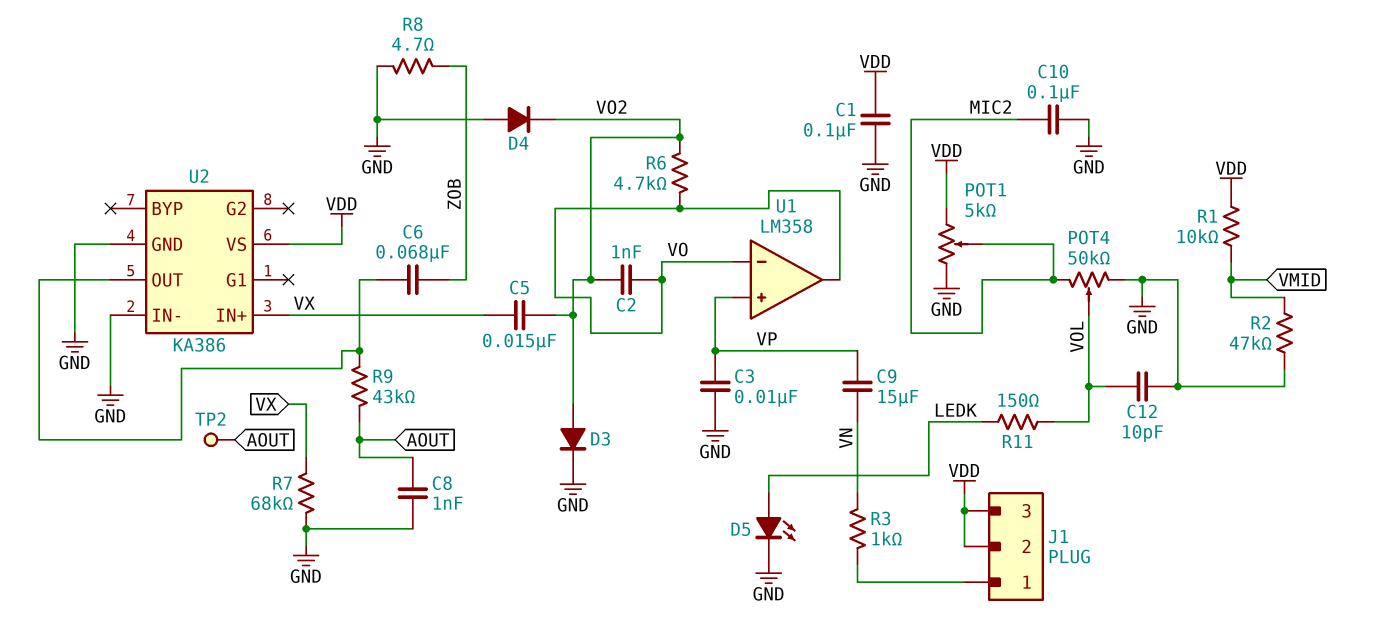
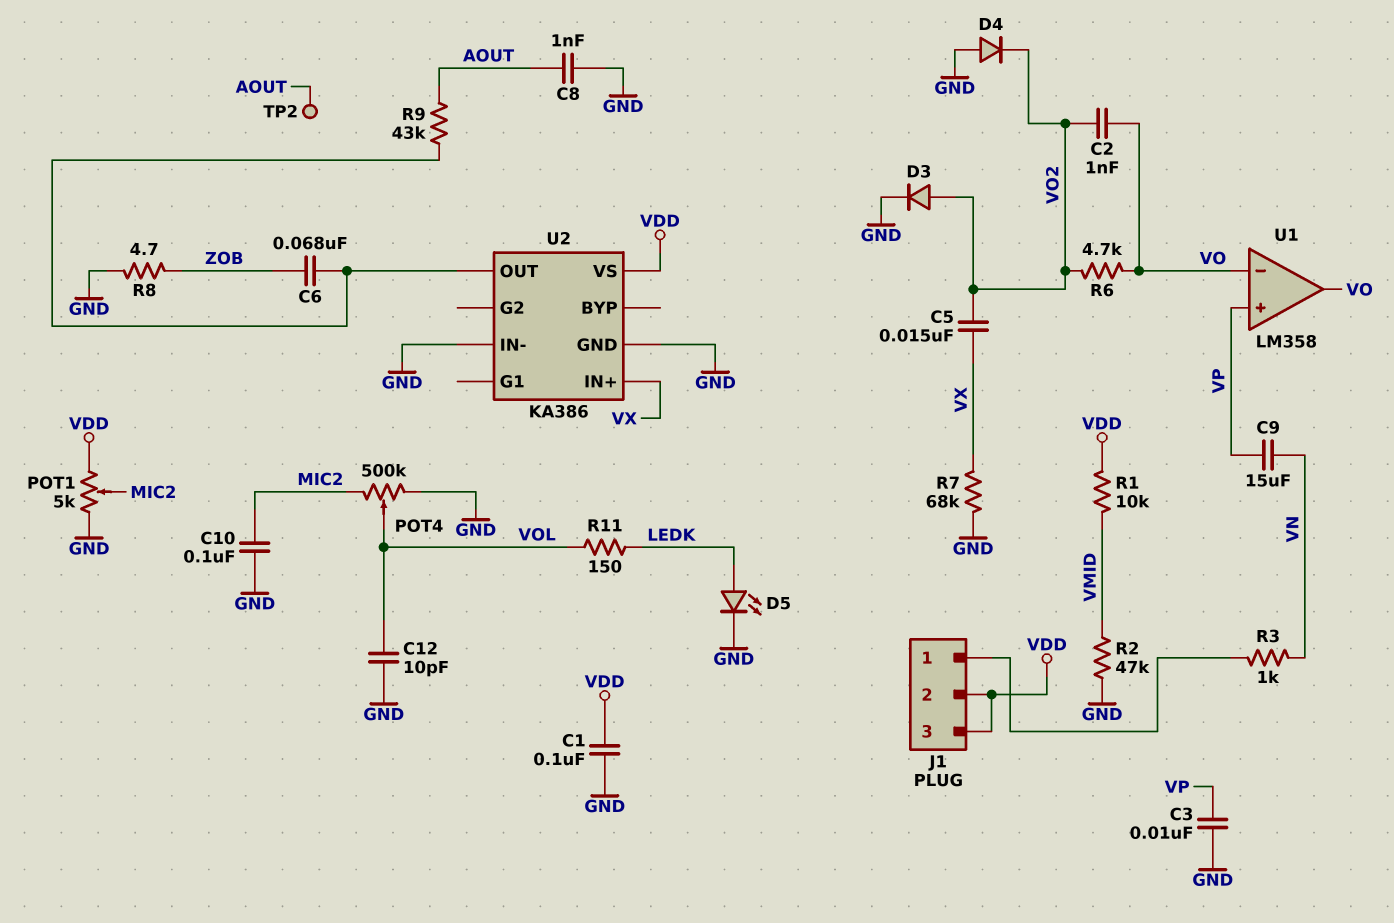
POT4: 50k (GND, MIC2, wiper VOL) -> 500k (GND, MIC2, wiper VOL)

